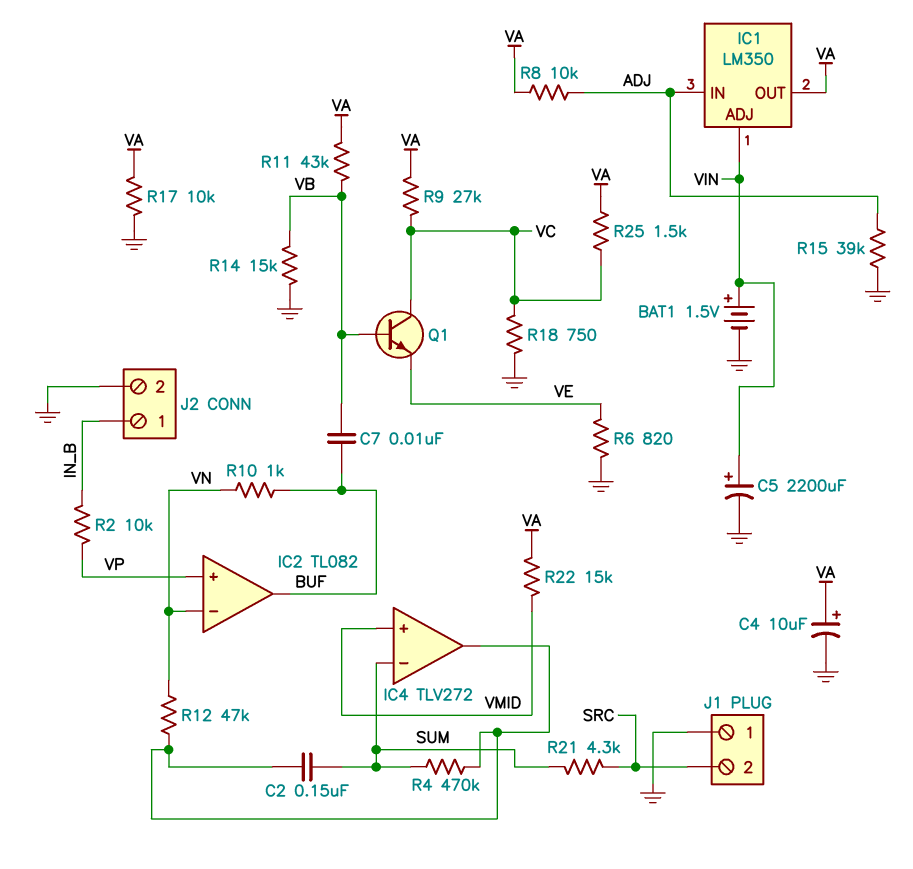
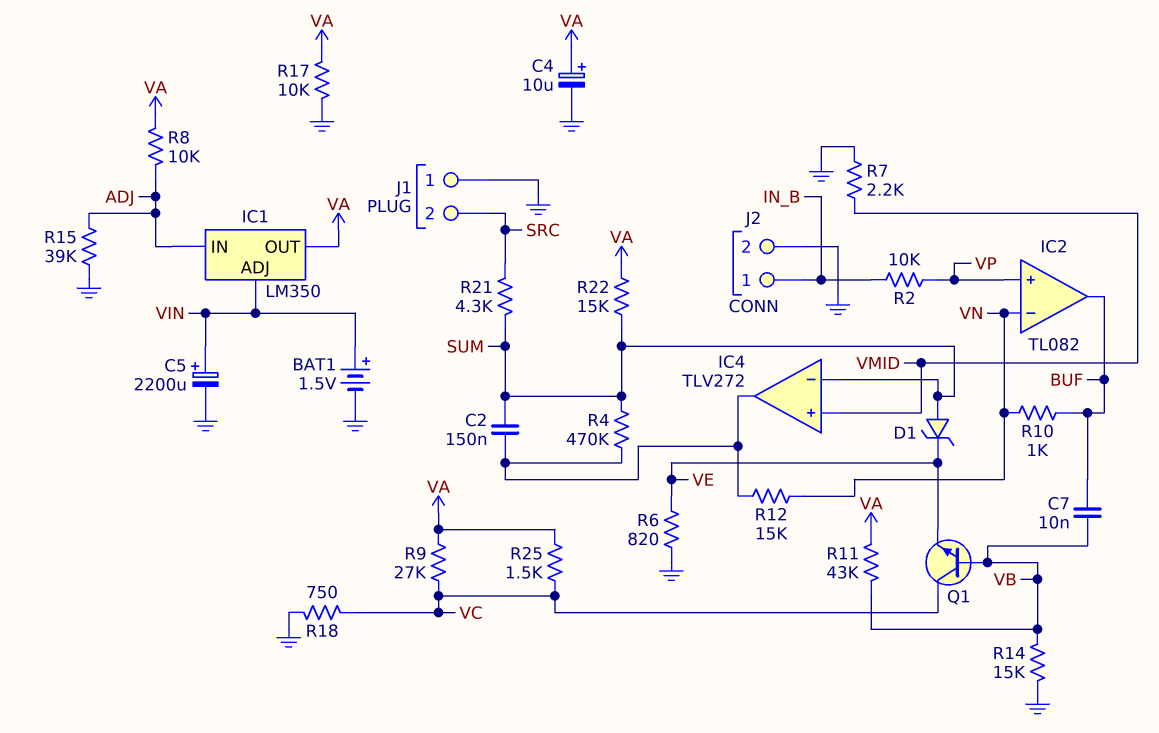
D1: none -> zener (A SUM, K VE)
R7: none -> 2.2k (GND, VMID)
R12: 47k (IC4/out, VN) -> 15k (IC4/out, VN)
R22: 15k (VA, VMID) -> 15k (SUM, VA)

